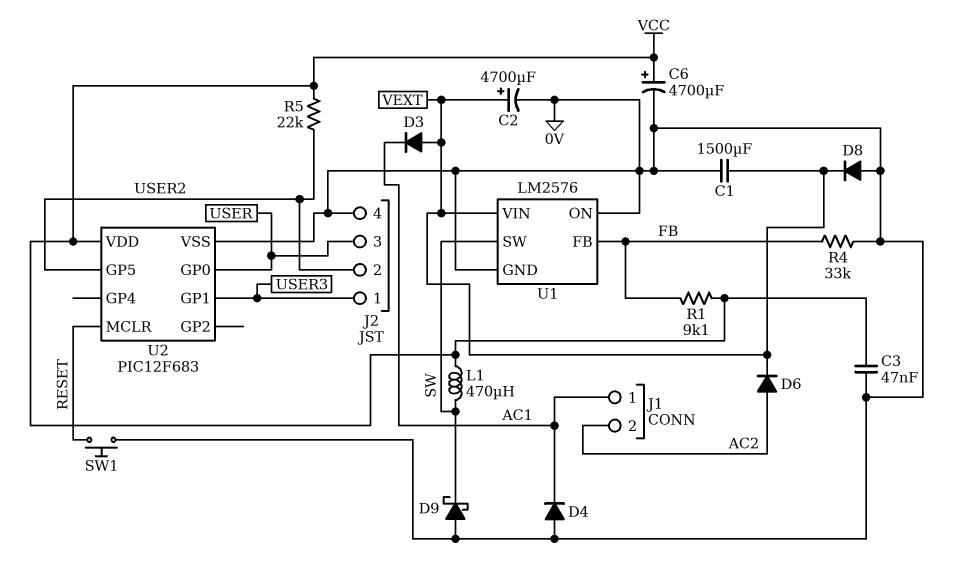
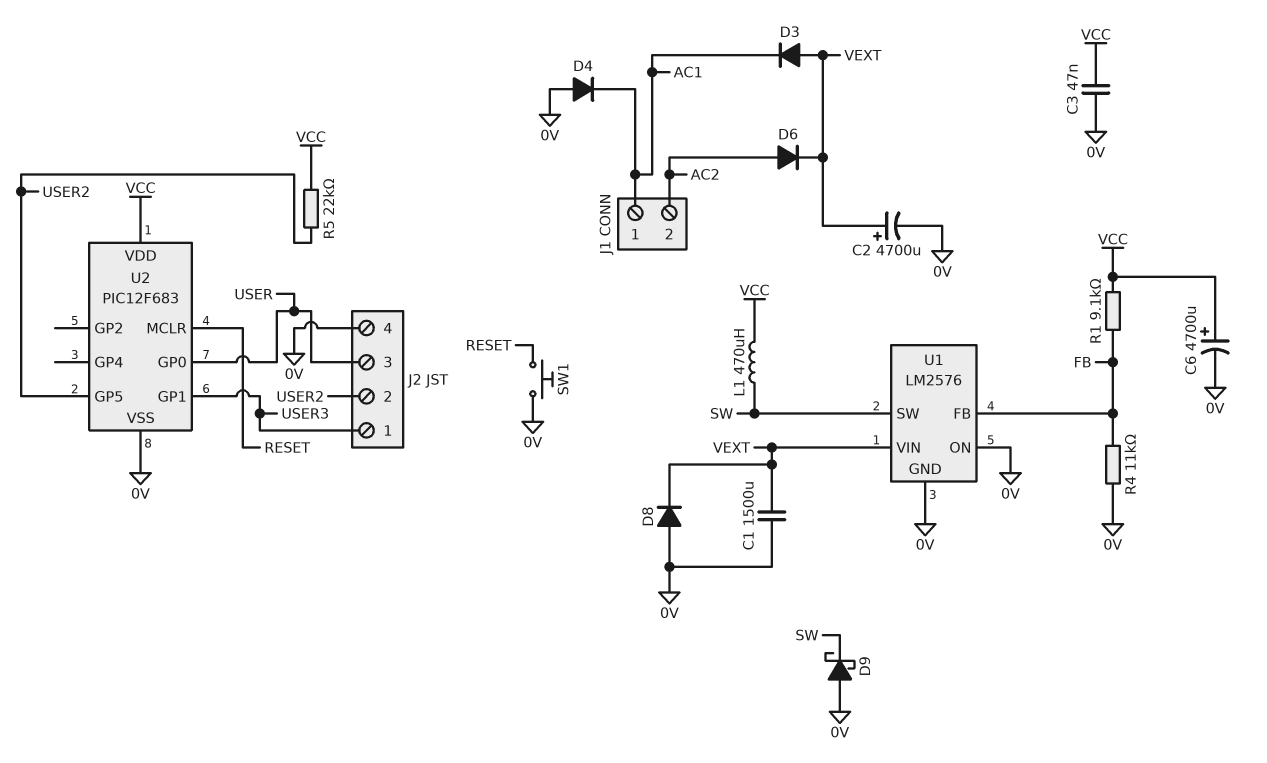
R4: 33k (0V, FB) -> 11k (0V, FB)

